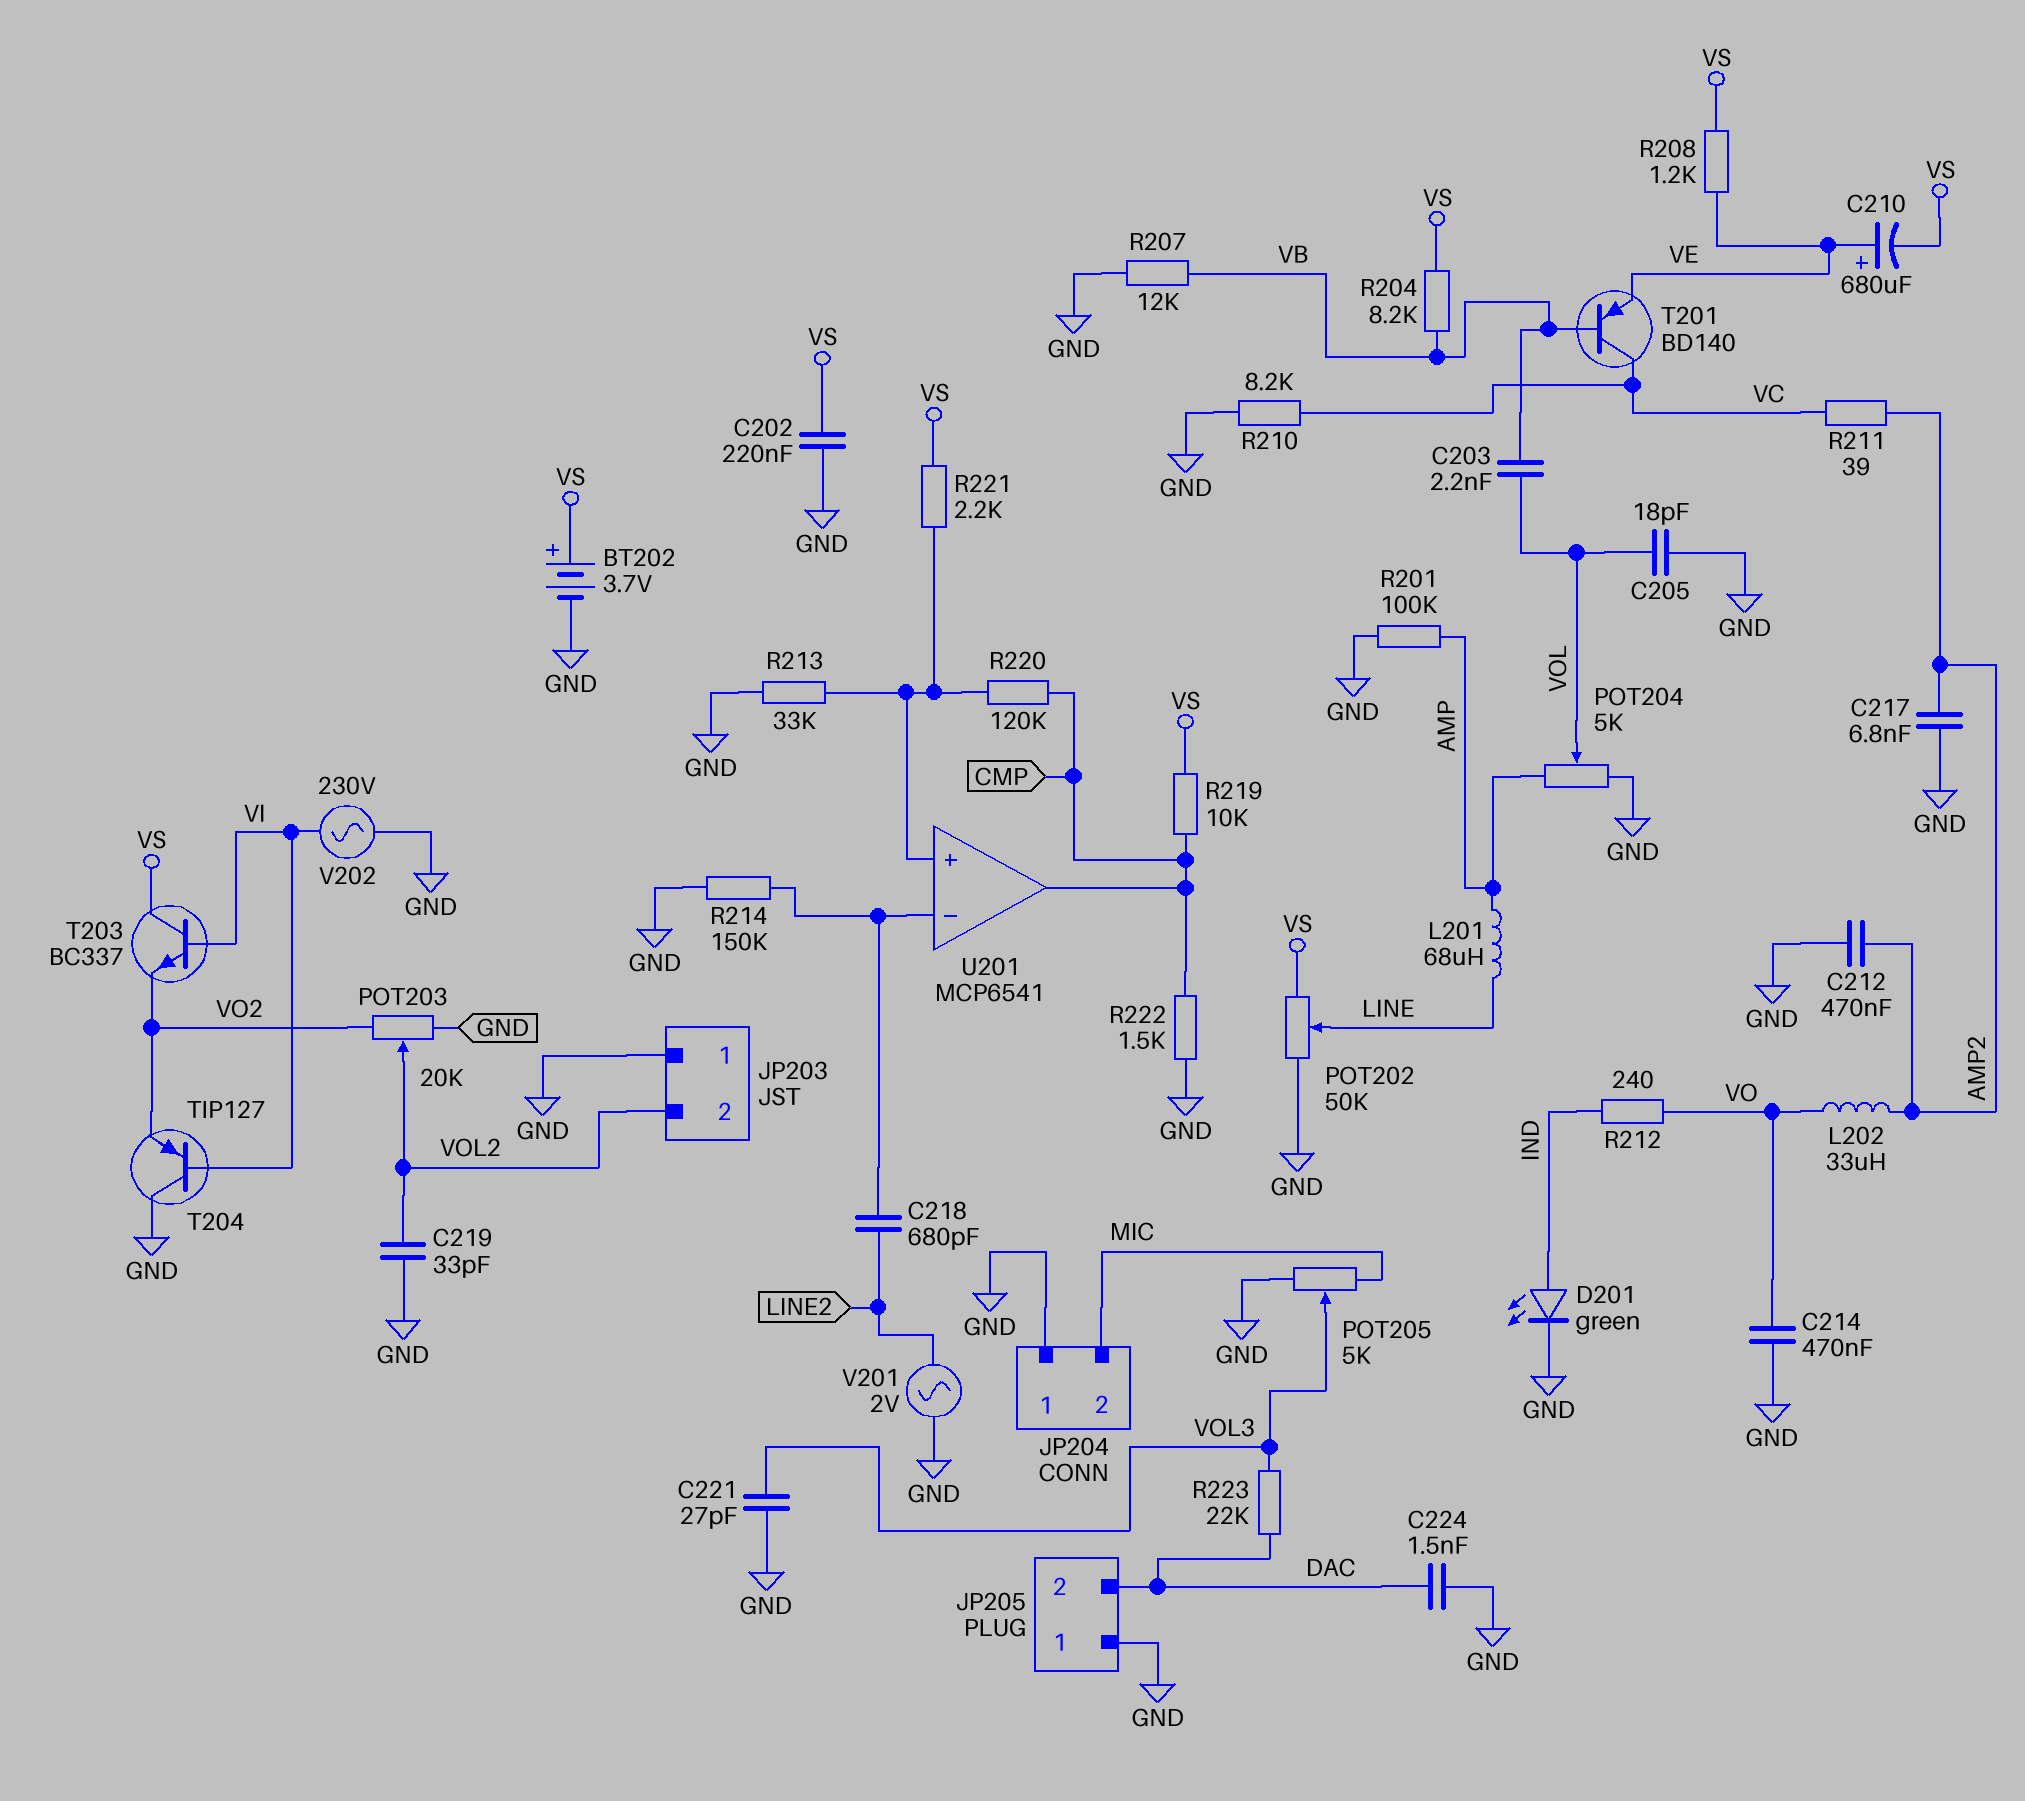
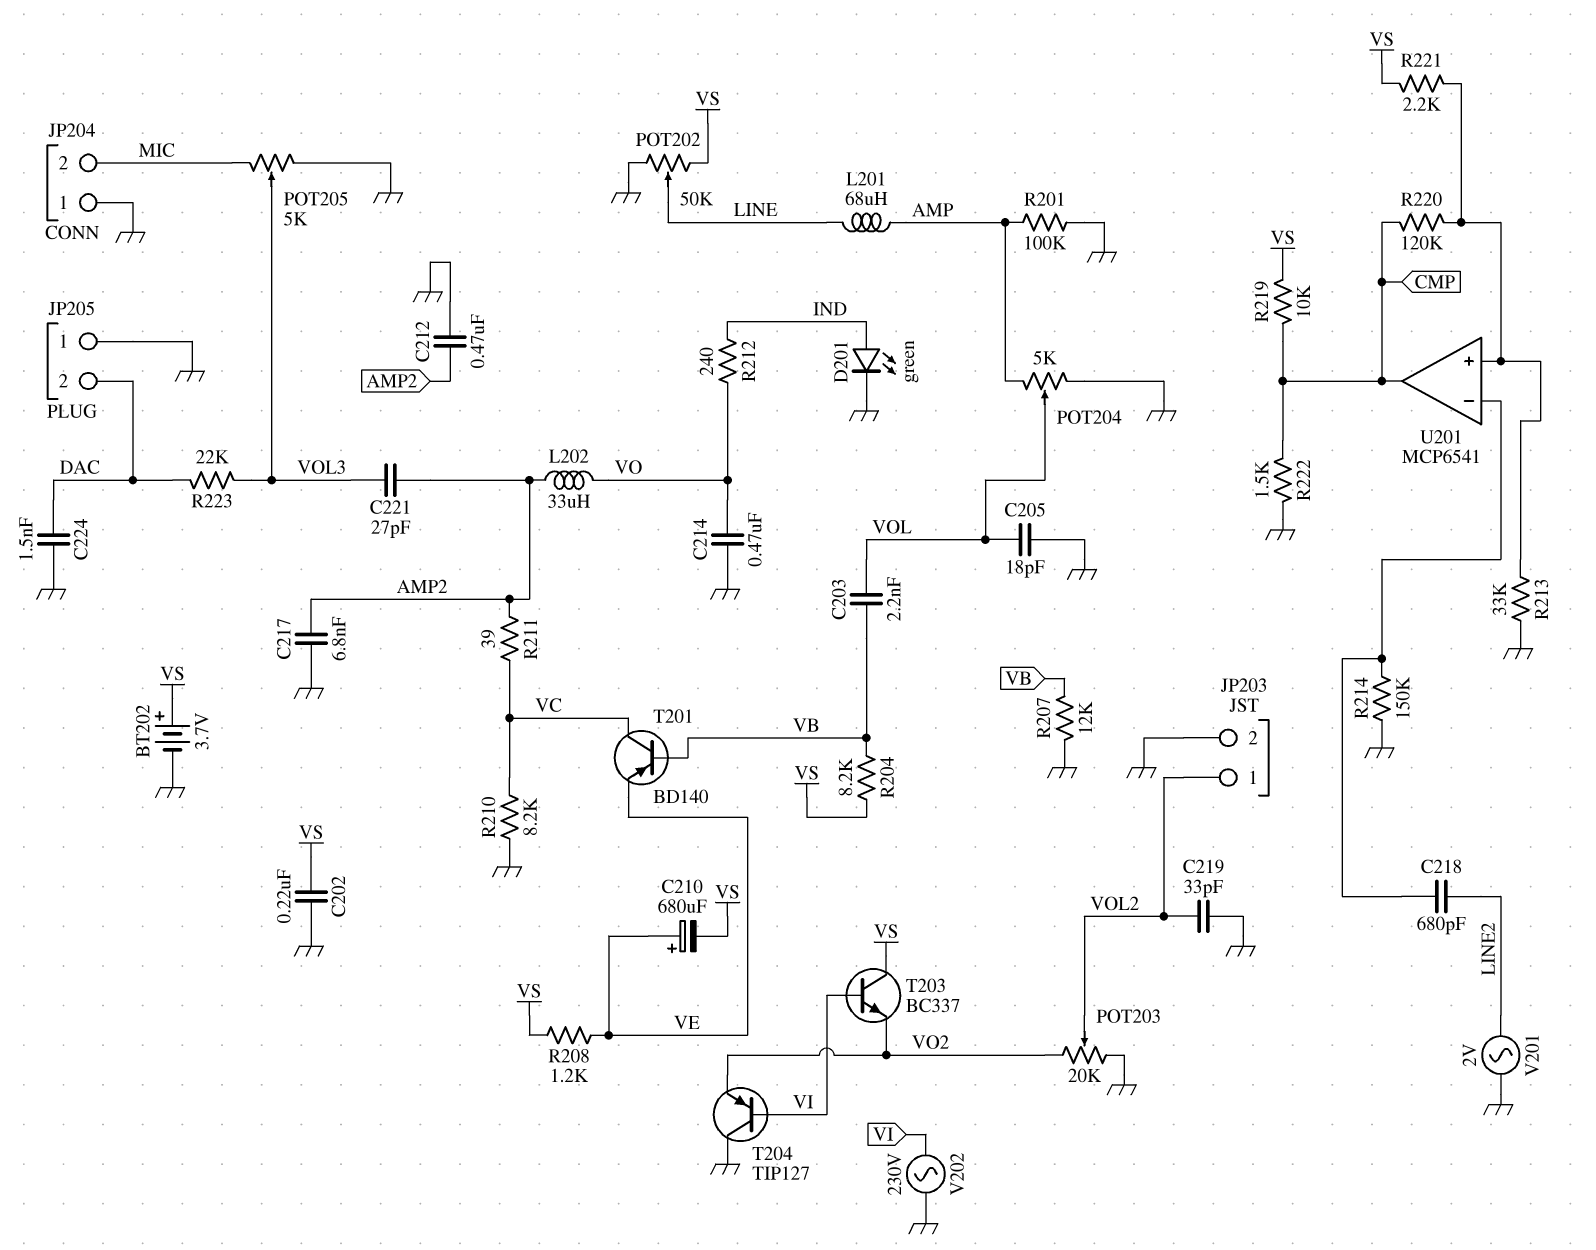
C221: 27pF (GND, VOL3) -> 27pF (AMP2, VOL3)
JP203 pin 1: GND -> VOL2
JP203 pin 2: VOL2 -> GND

